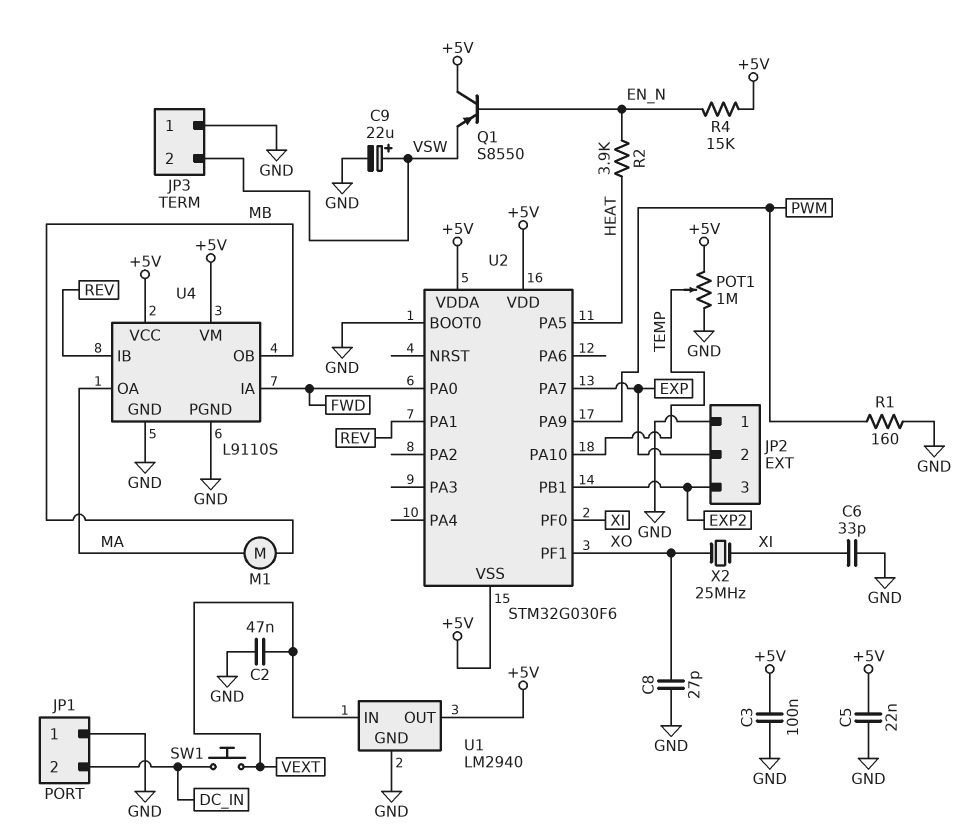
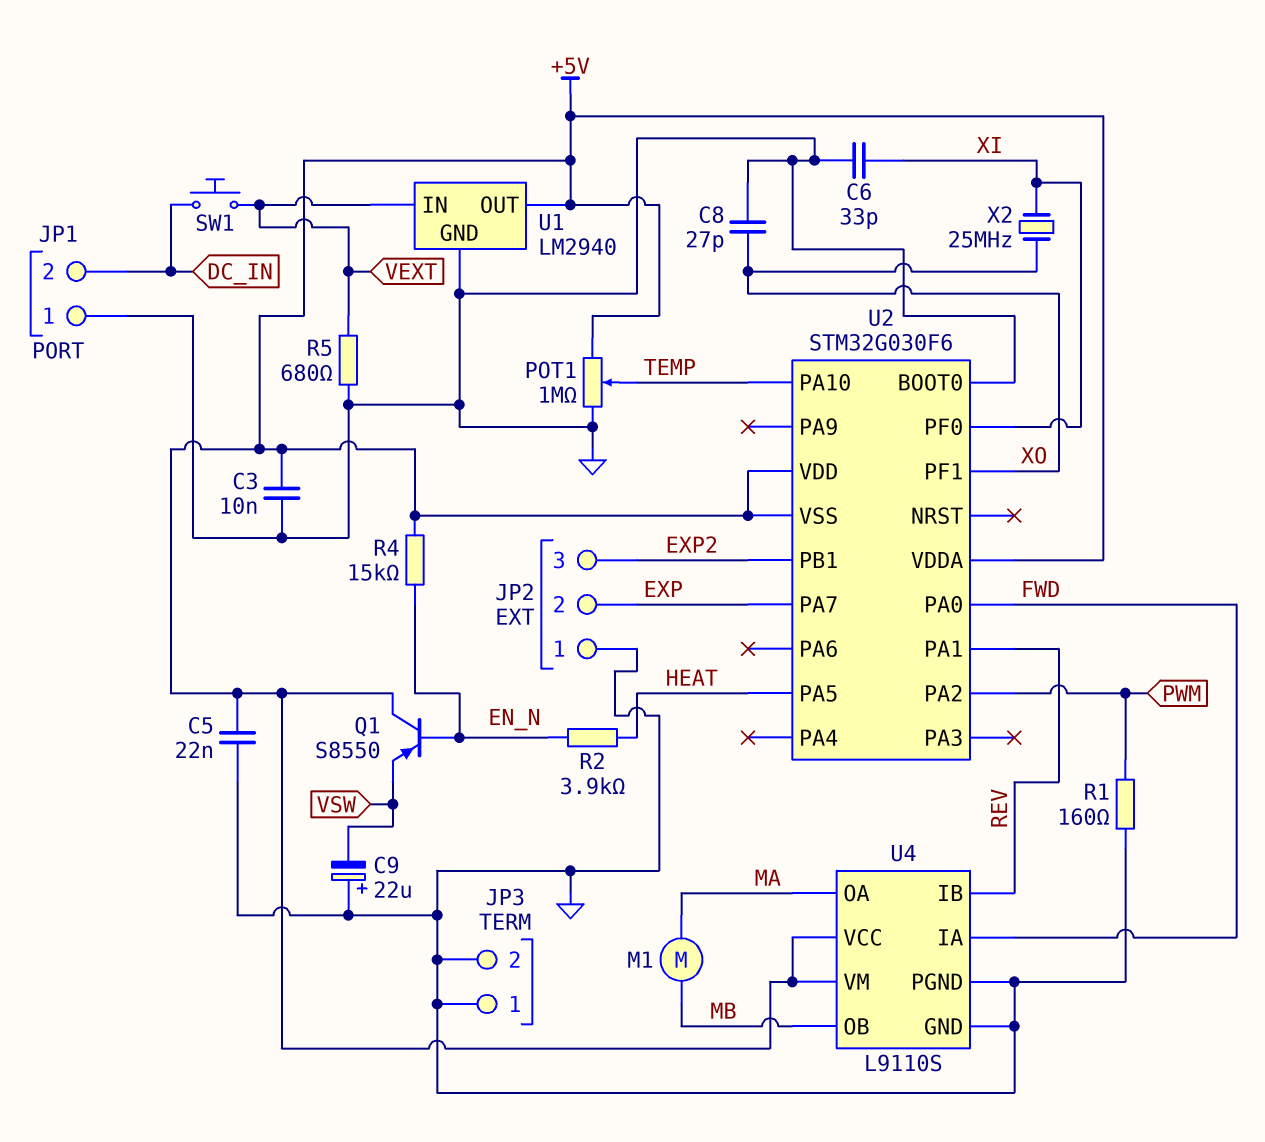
C2: 47nF (GND, VEXT) -> none
C3: 100nF (+5V, GND) -> 10nF (+5V, GND)
C9: 22uF (plus VSW, minus GND) -> 22uF (plus GND, minus VSW)
JP3 pin 2: VSW -> GND
R5: none -> 680 (GND, VEXT)
U2 pin PA2: none -> PWM
U2 pin PA9: PWM -> none

